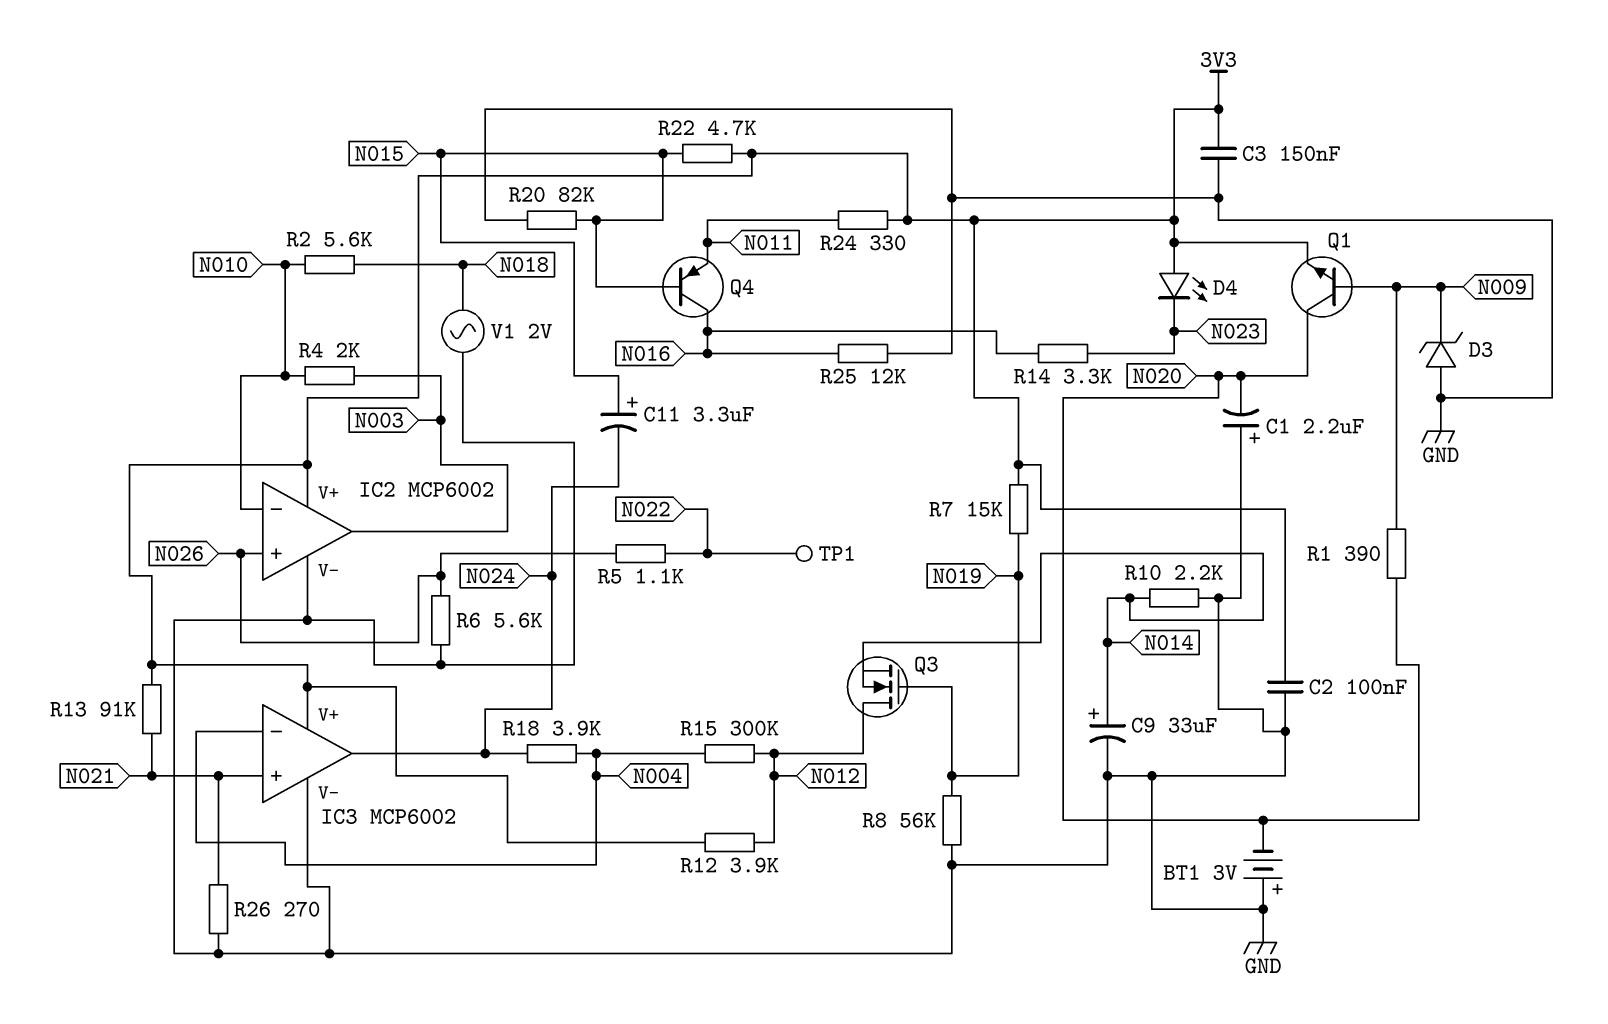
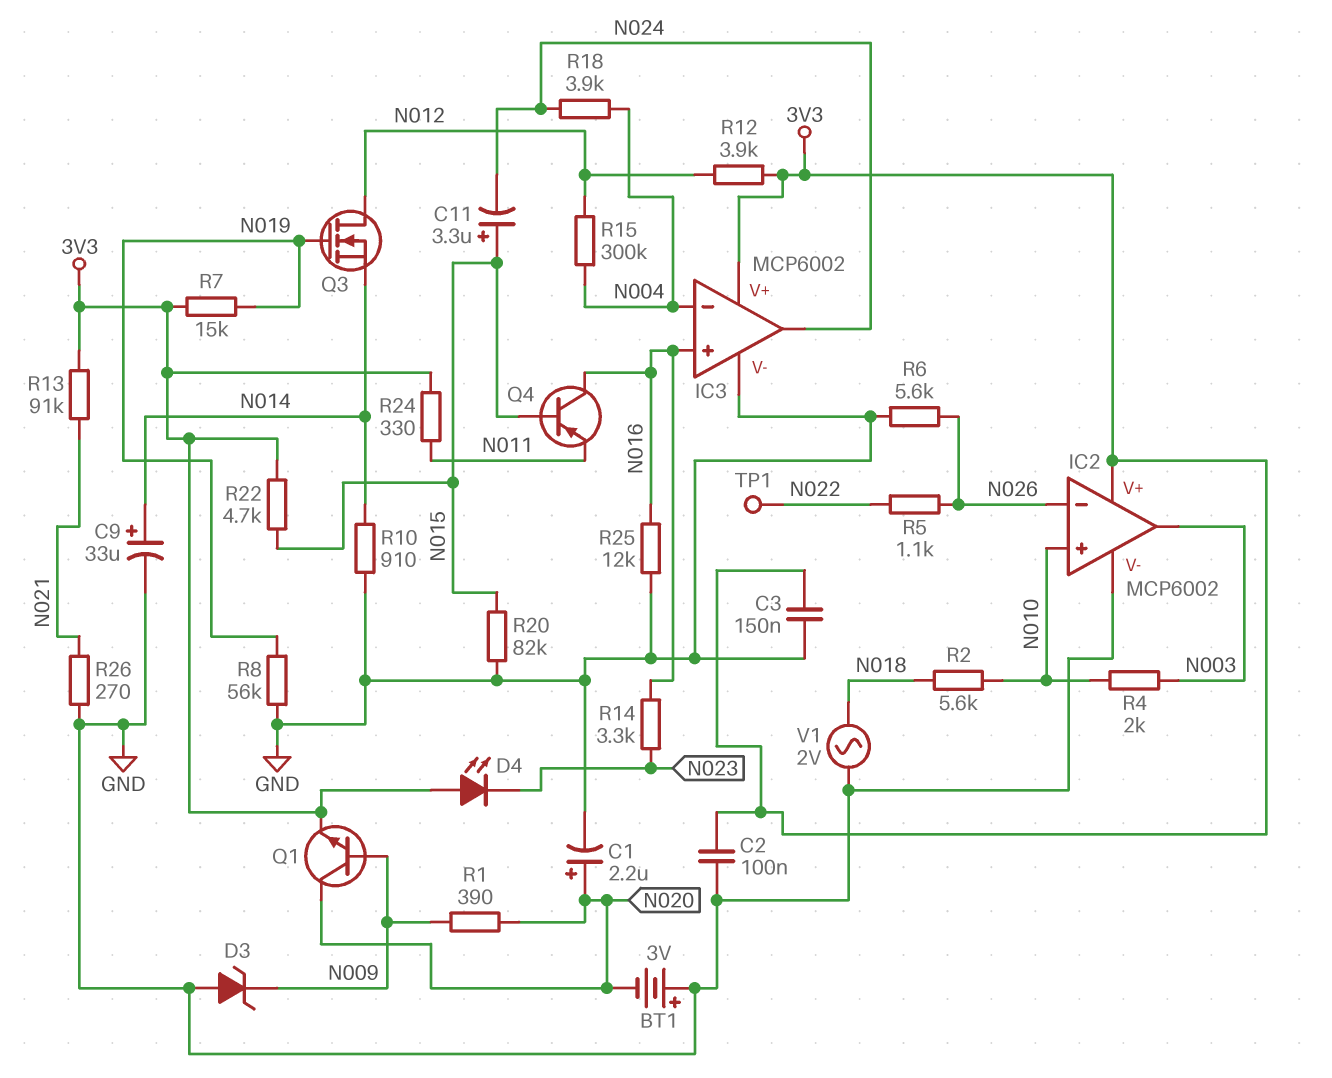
C1: 2.2uF (plus GND, minus N020) -> 2.2uF (plus N020, minus GND)
IC2 pin in+: N026 -> N010
IC2 pin in-: N010 -> N026
IC3 pin in+: N021 -> N016
R10: 2.2k (GND, N014) -> 910 (GND, N014)

